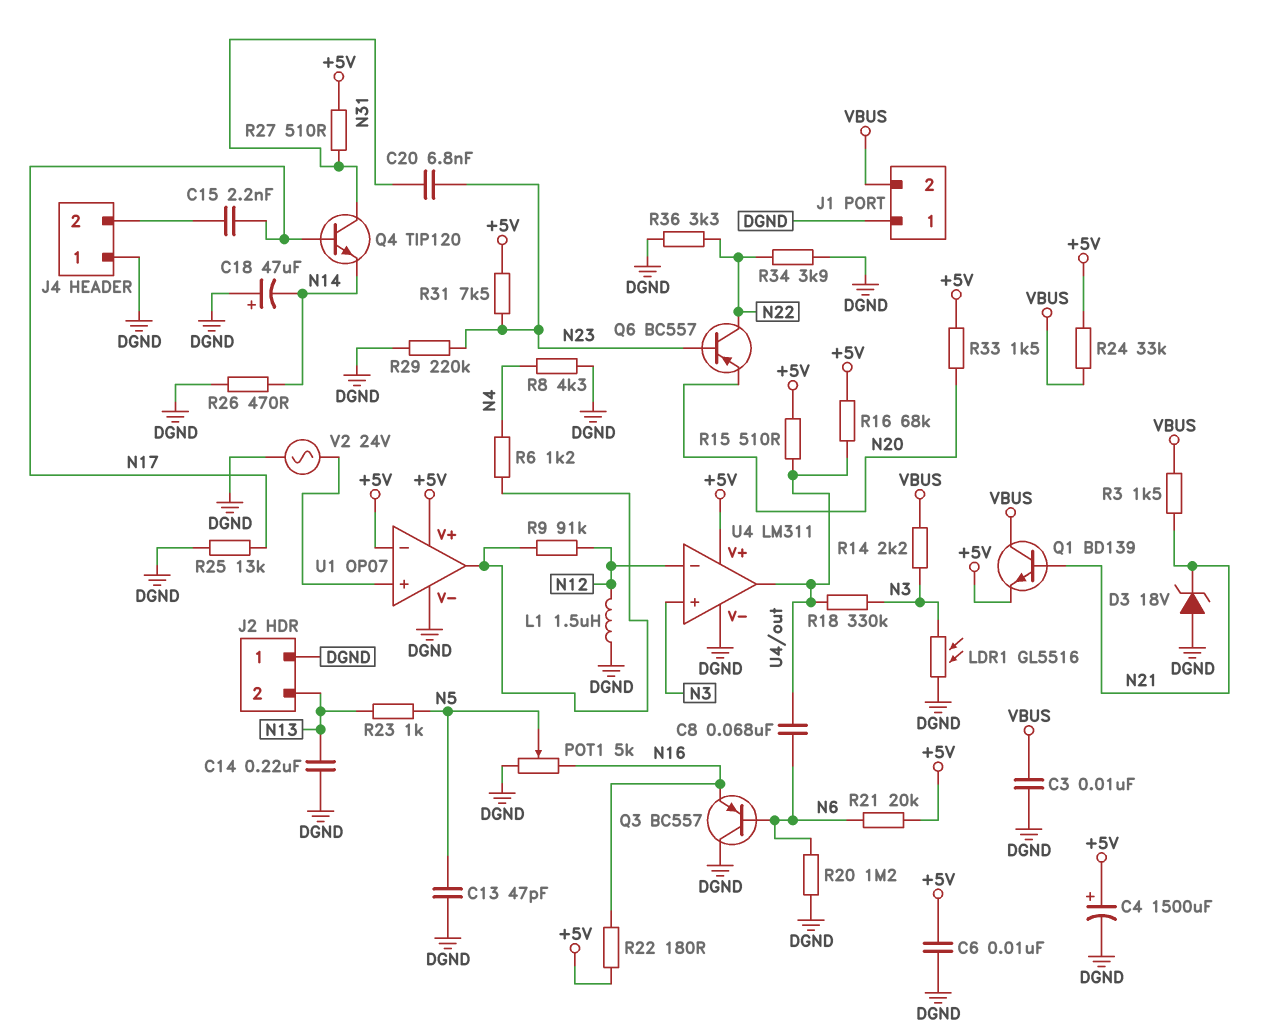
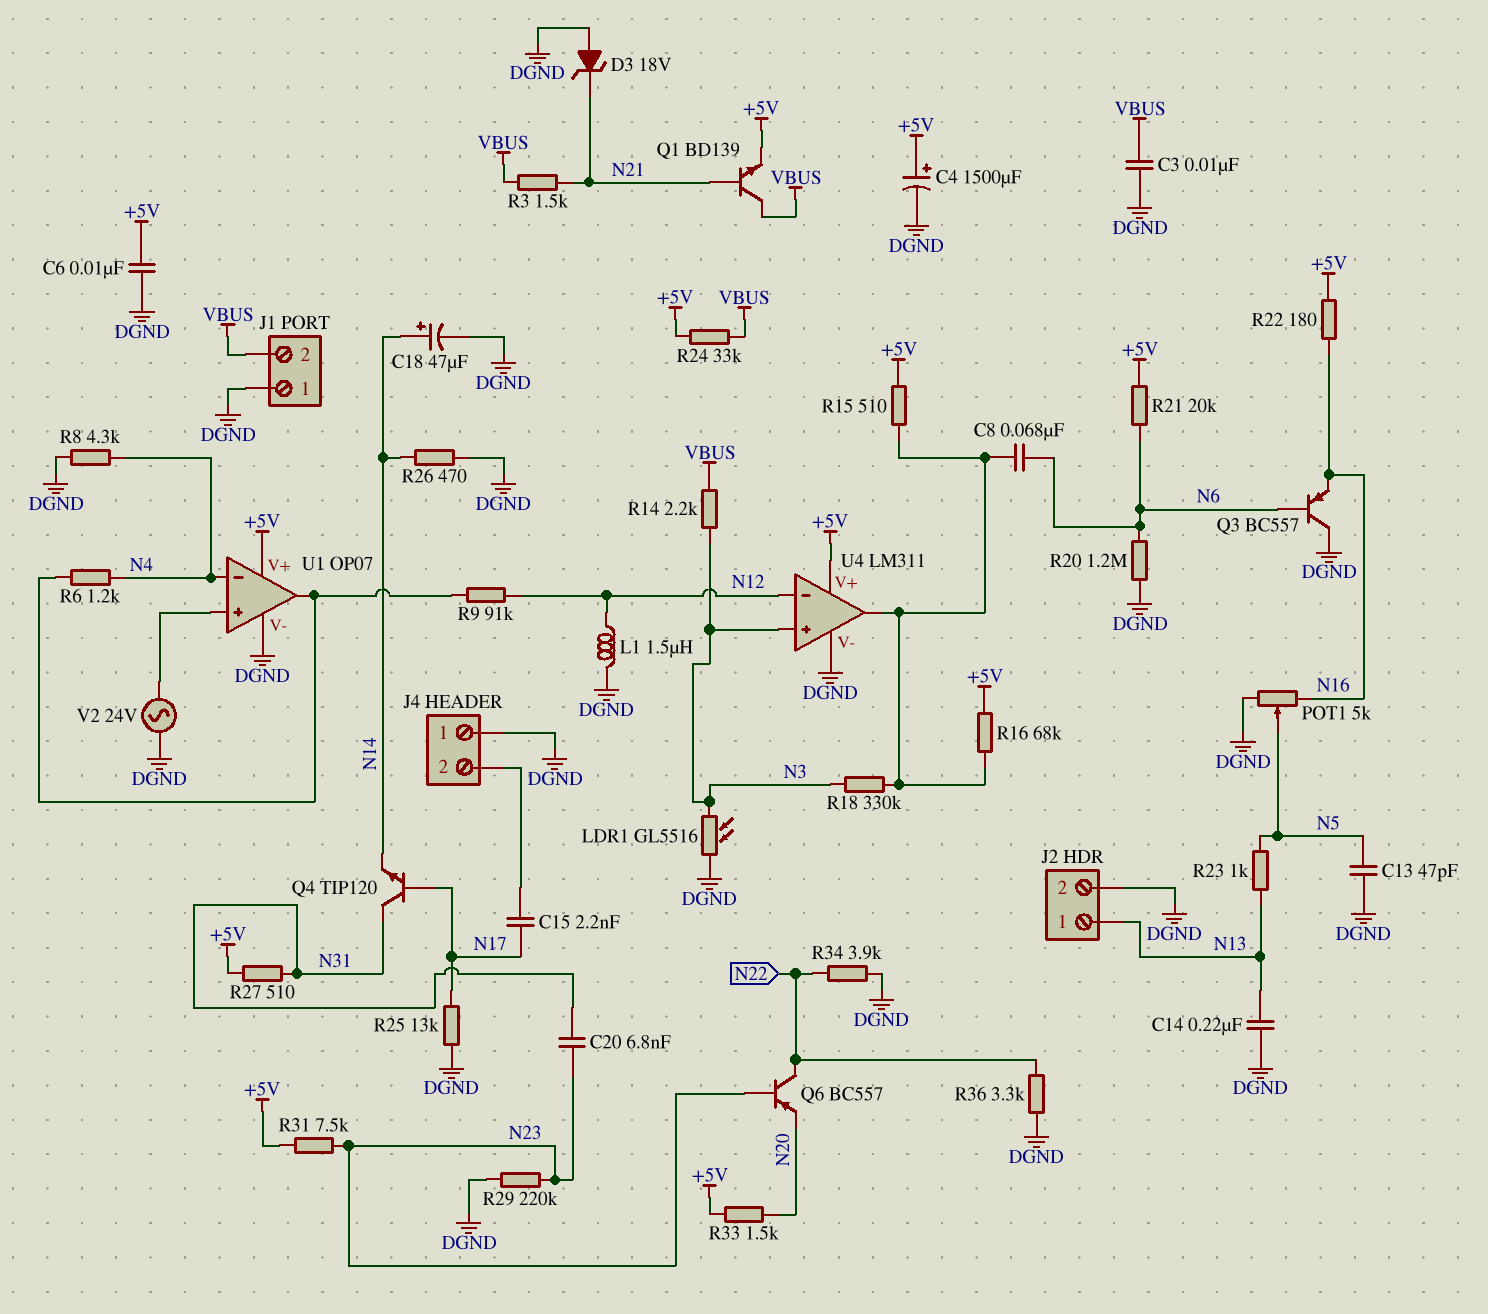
C18: 47uF (plus DGND, minus N14) -> 47uF (plus N14, minus DGND)
J2 pin 1: DGND -> N13
J2 pin 2: N13 -> DGND
U1 pin in-: +5V -> N4

